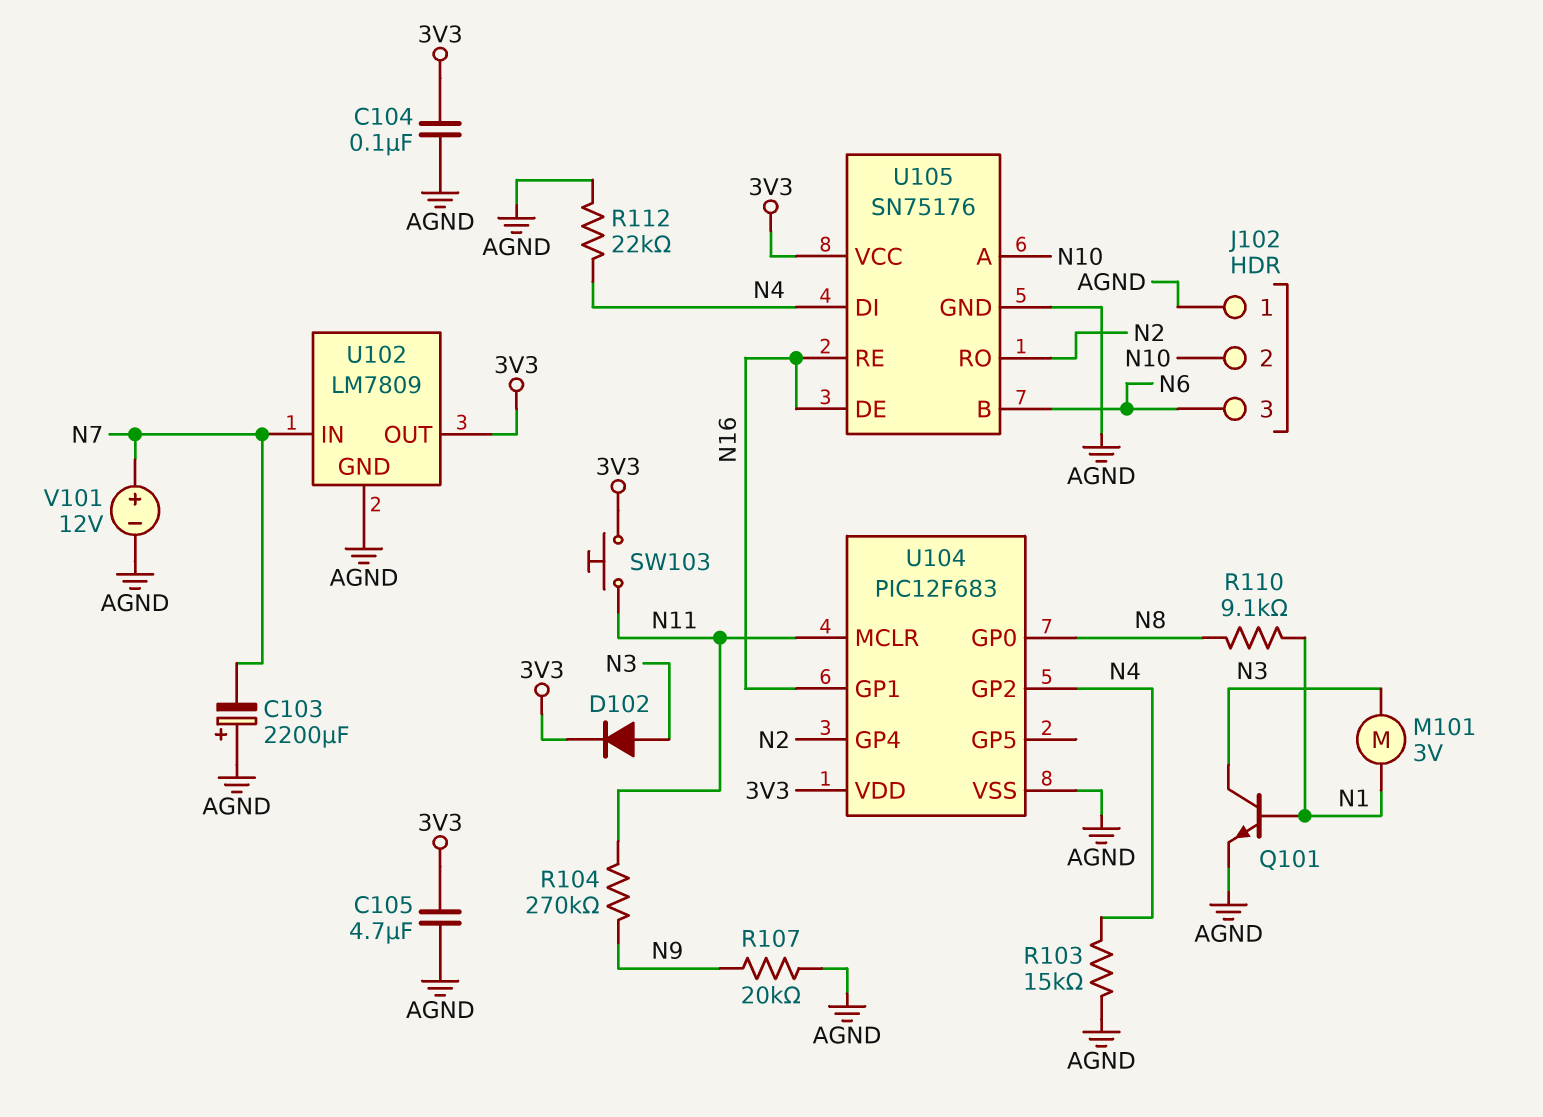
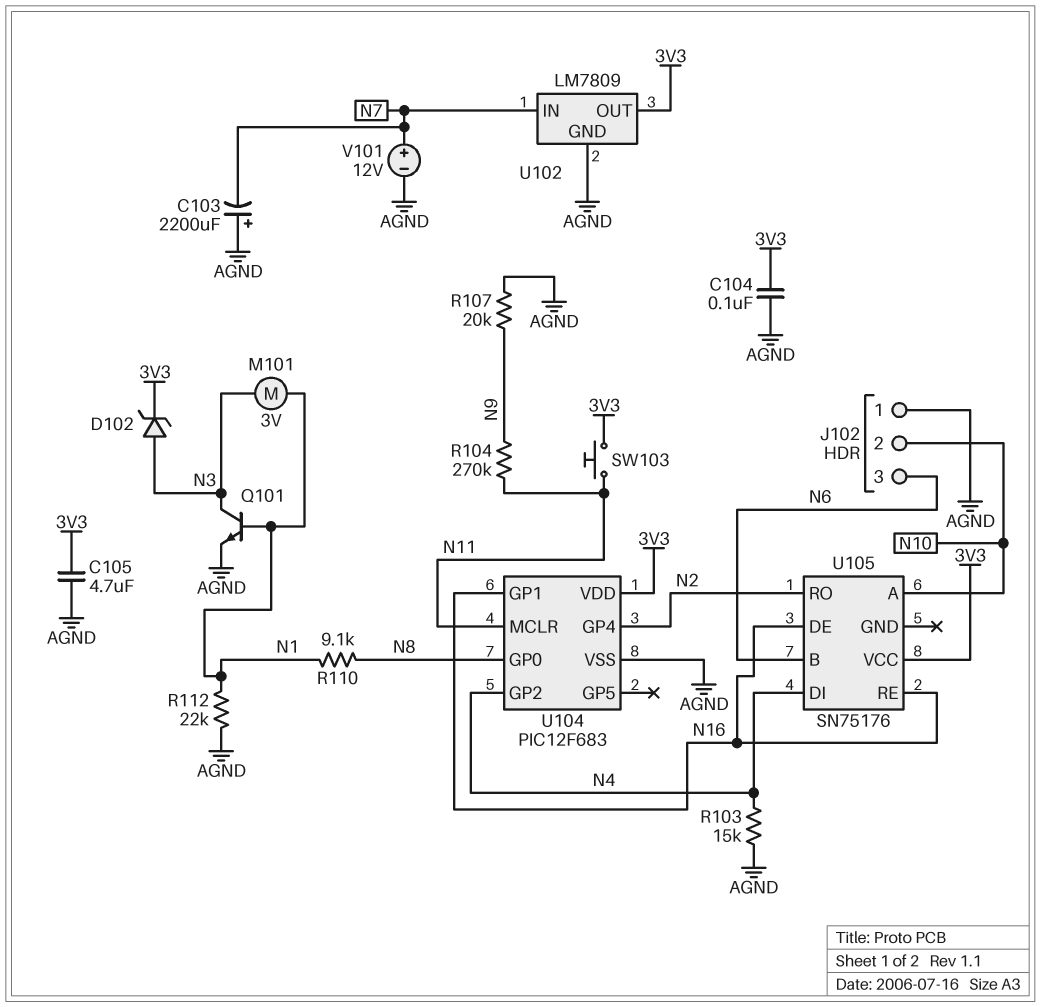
D102: diode (A N3, K 3V3) -> zener (A N3, K 3V3)
R112: 22k (AGND, N4) -> 22k (AGND, N1)
U105 pin GND: AGND -> none

